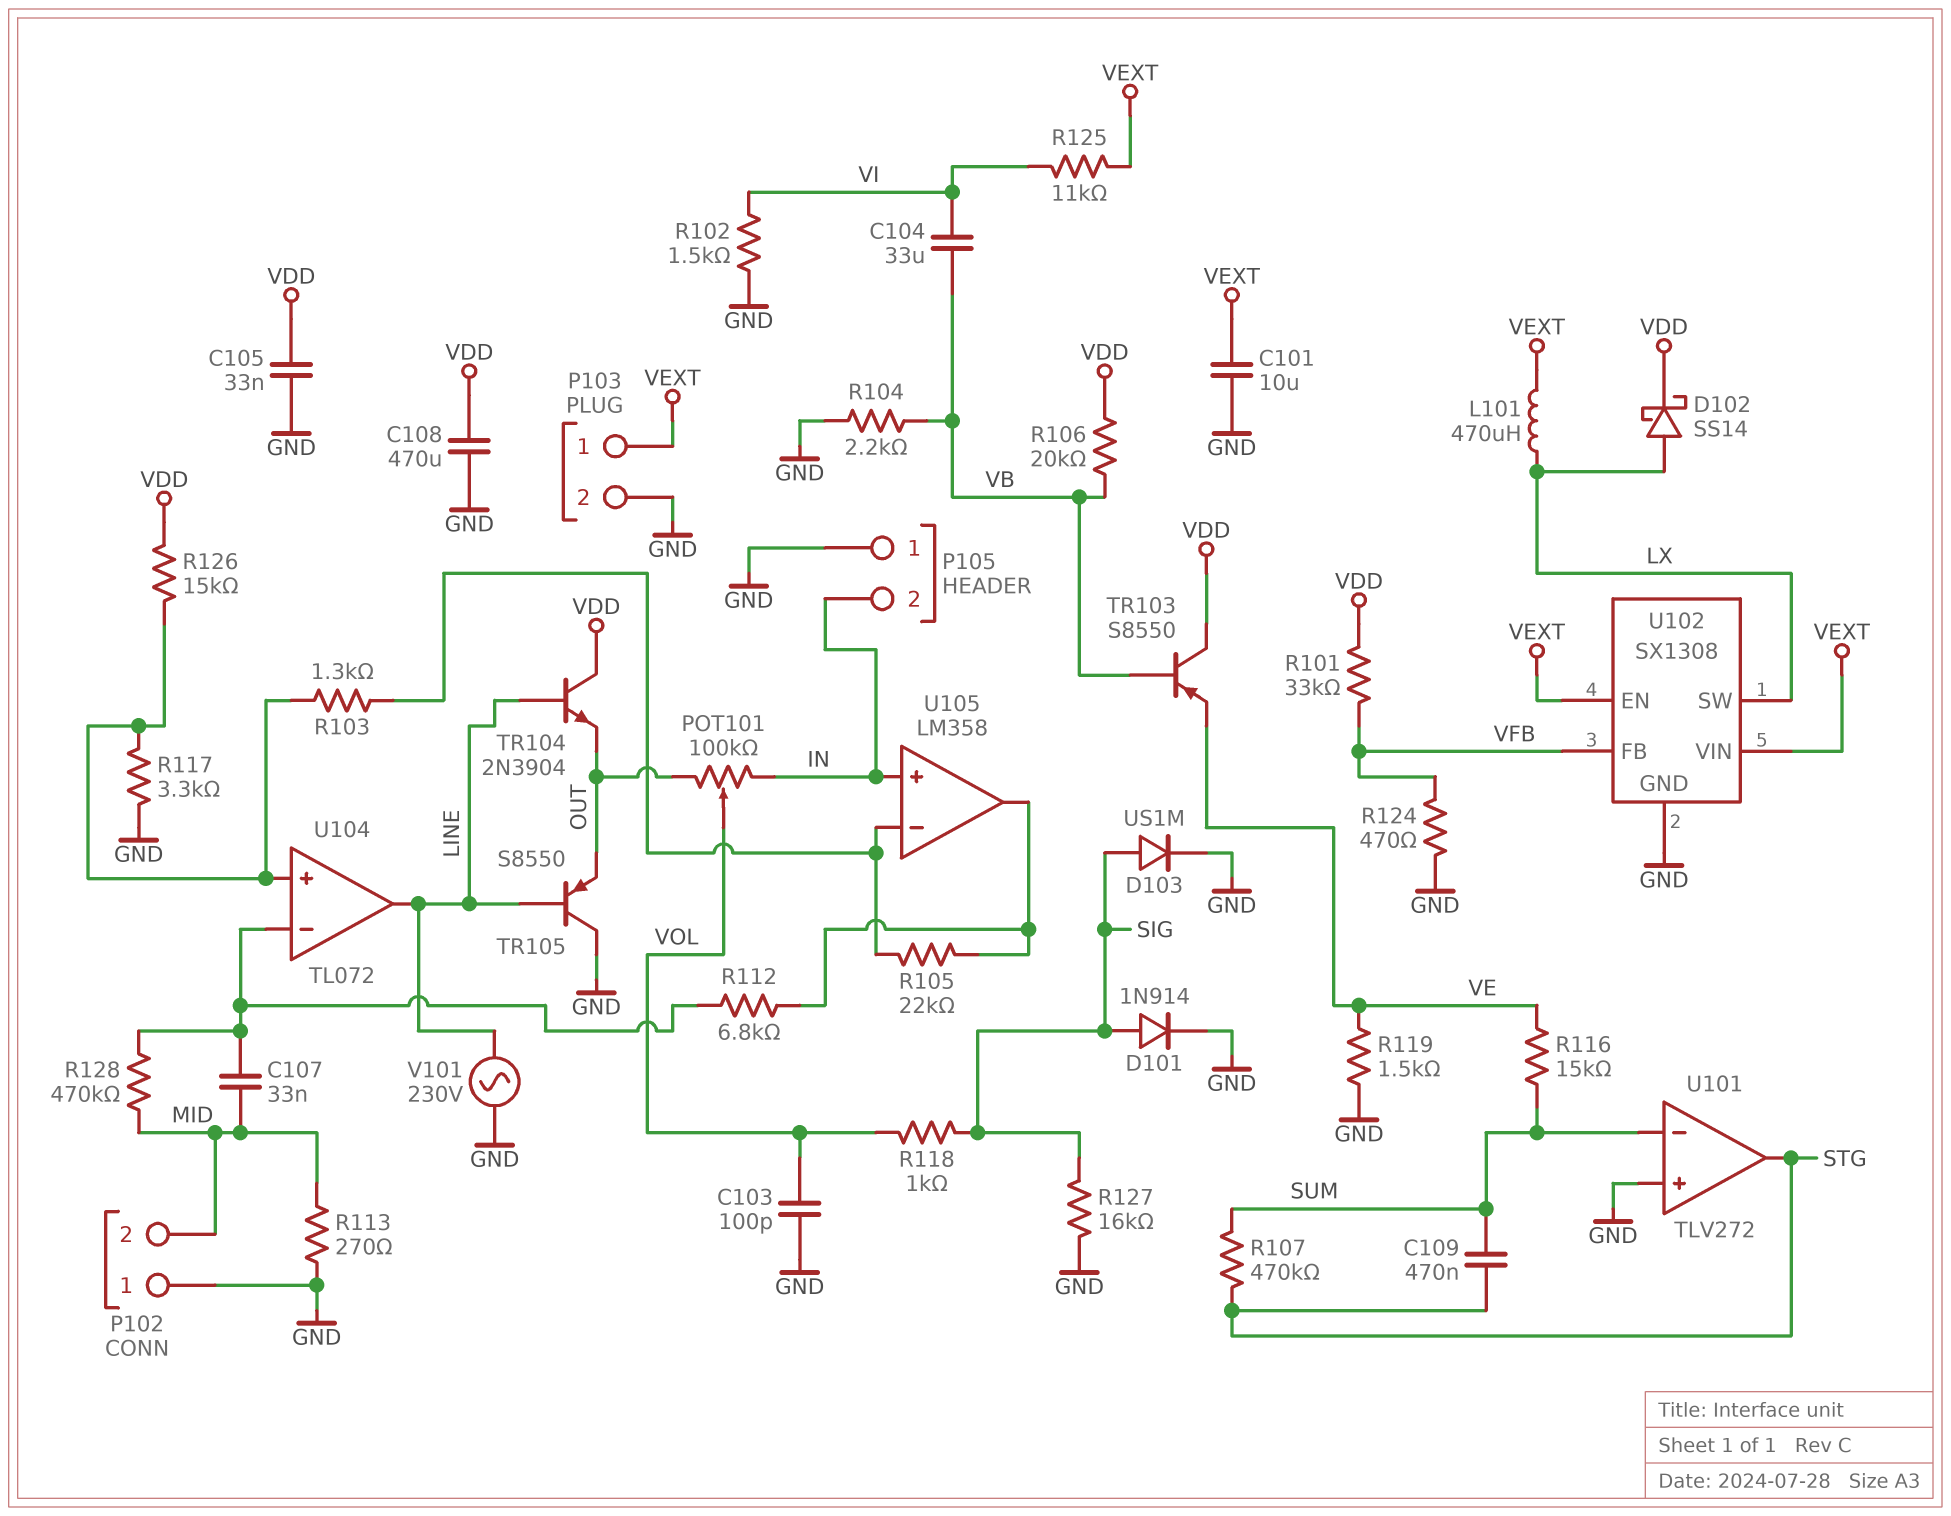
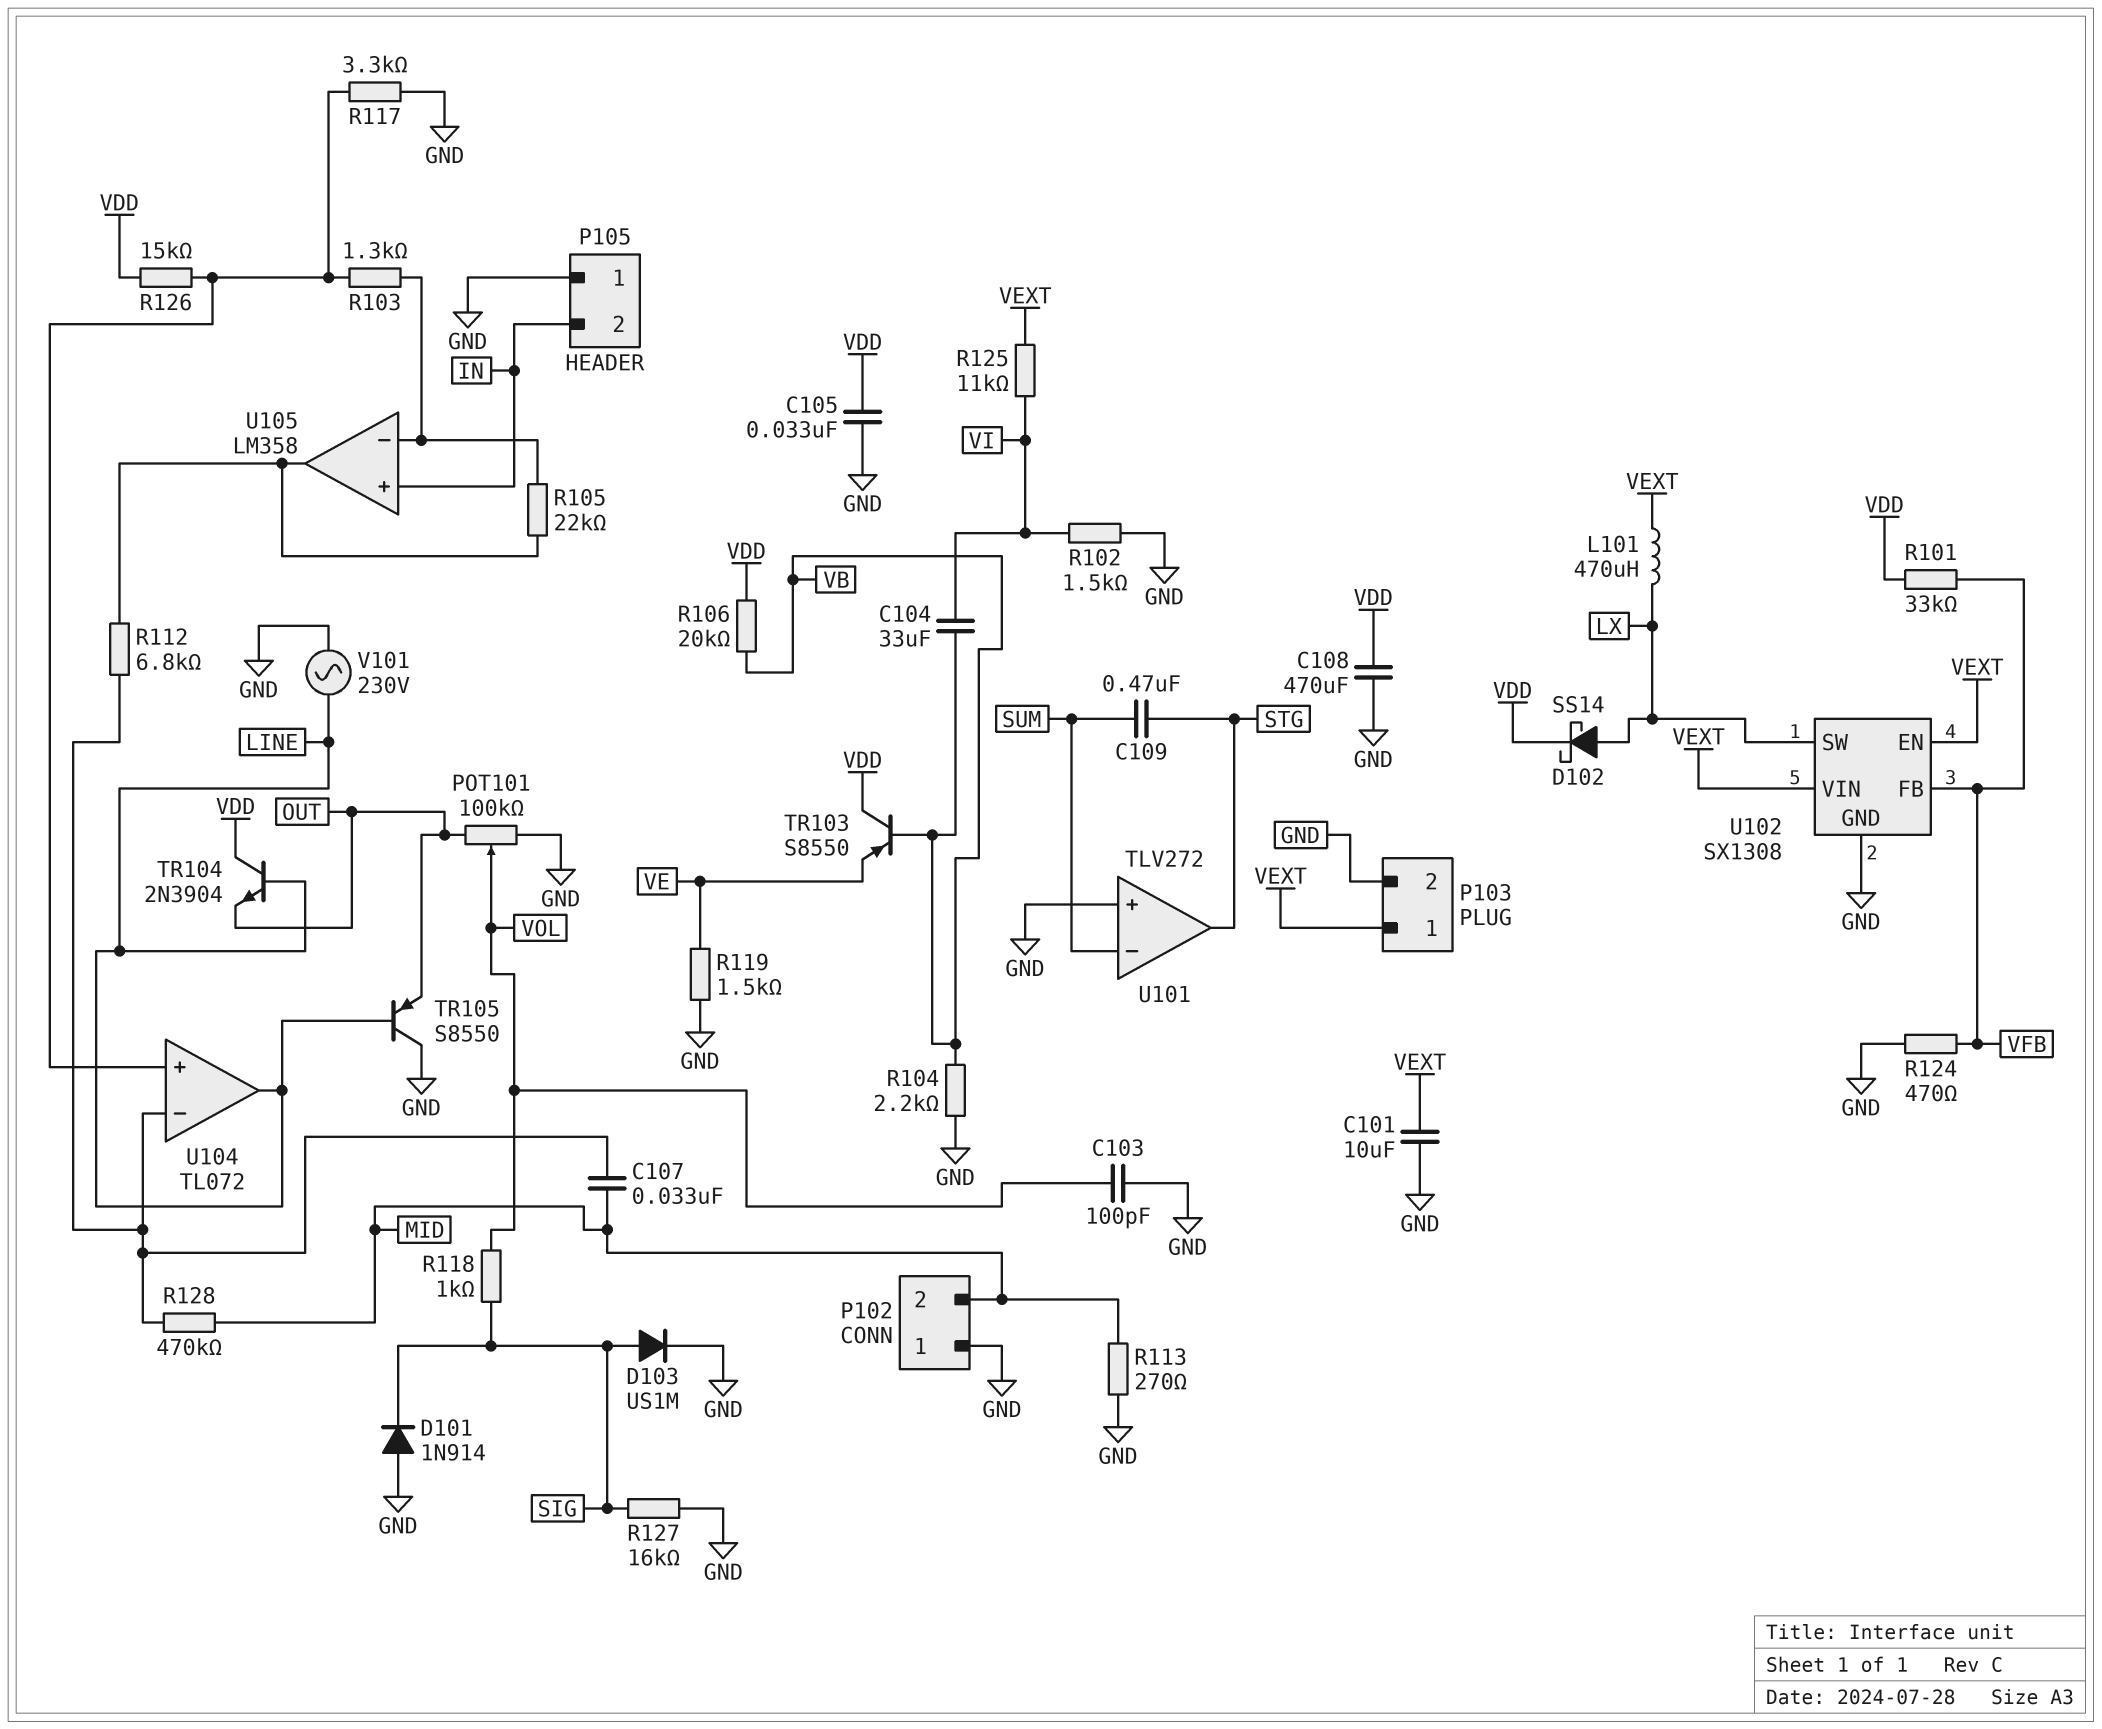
D101: diode 1N914 (A SIG, K GND) -> diode 1N914 (A GND, K SIG)
POT101: 100k (IN, OUT, wiper VOL) -> 100k (GND, OUT, wiper VOL)
R107: 470k (STG, SUM) -> none
R116: 15k (SUM, VE) -> none

